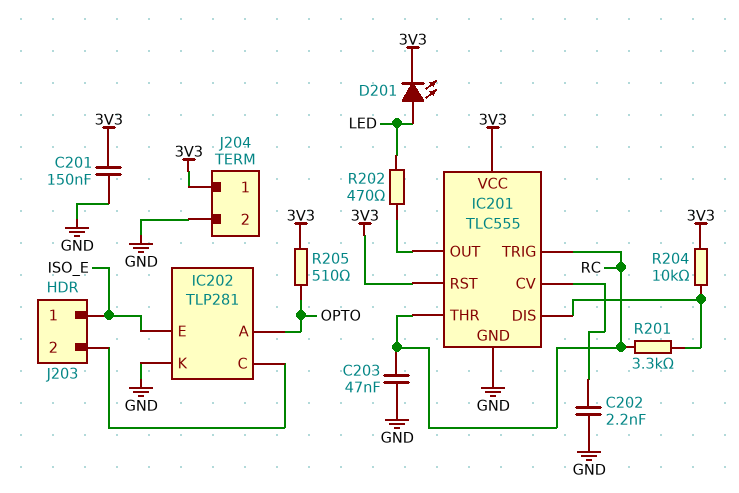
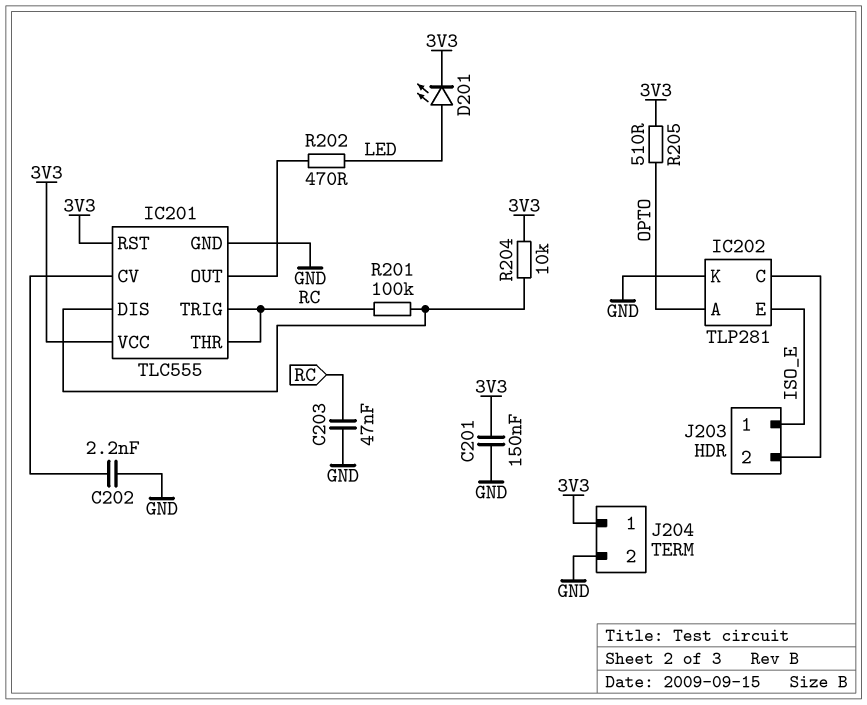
R201: 3.3k (IC201/DIS, RC) -> 100k (IC201/DIS, RC)

